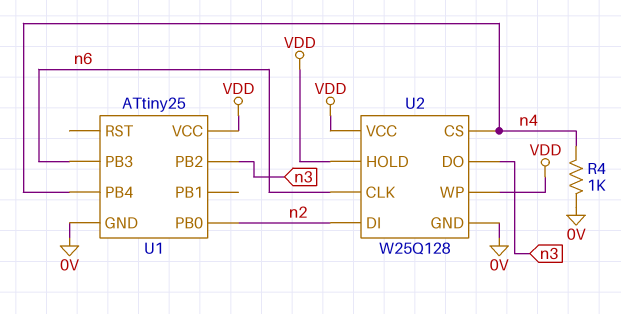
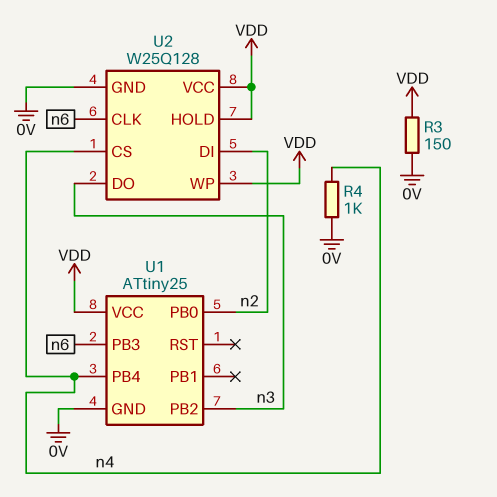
R3: none -> 150 (0V, VDD)

